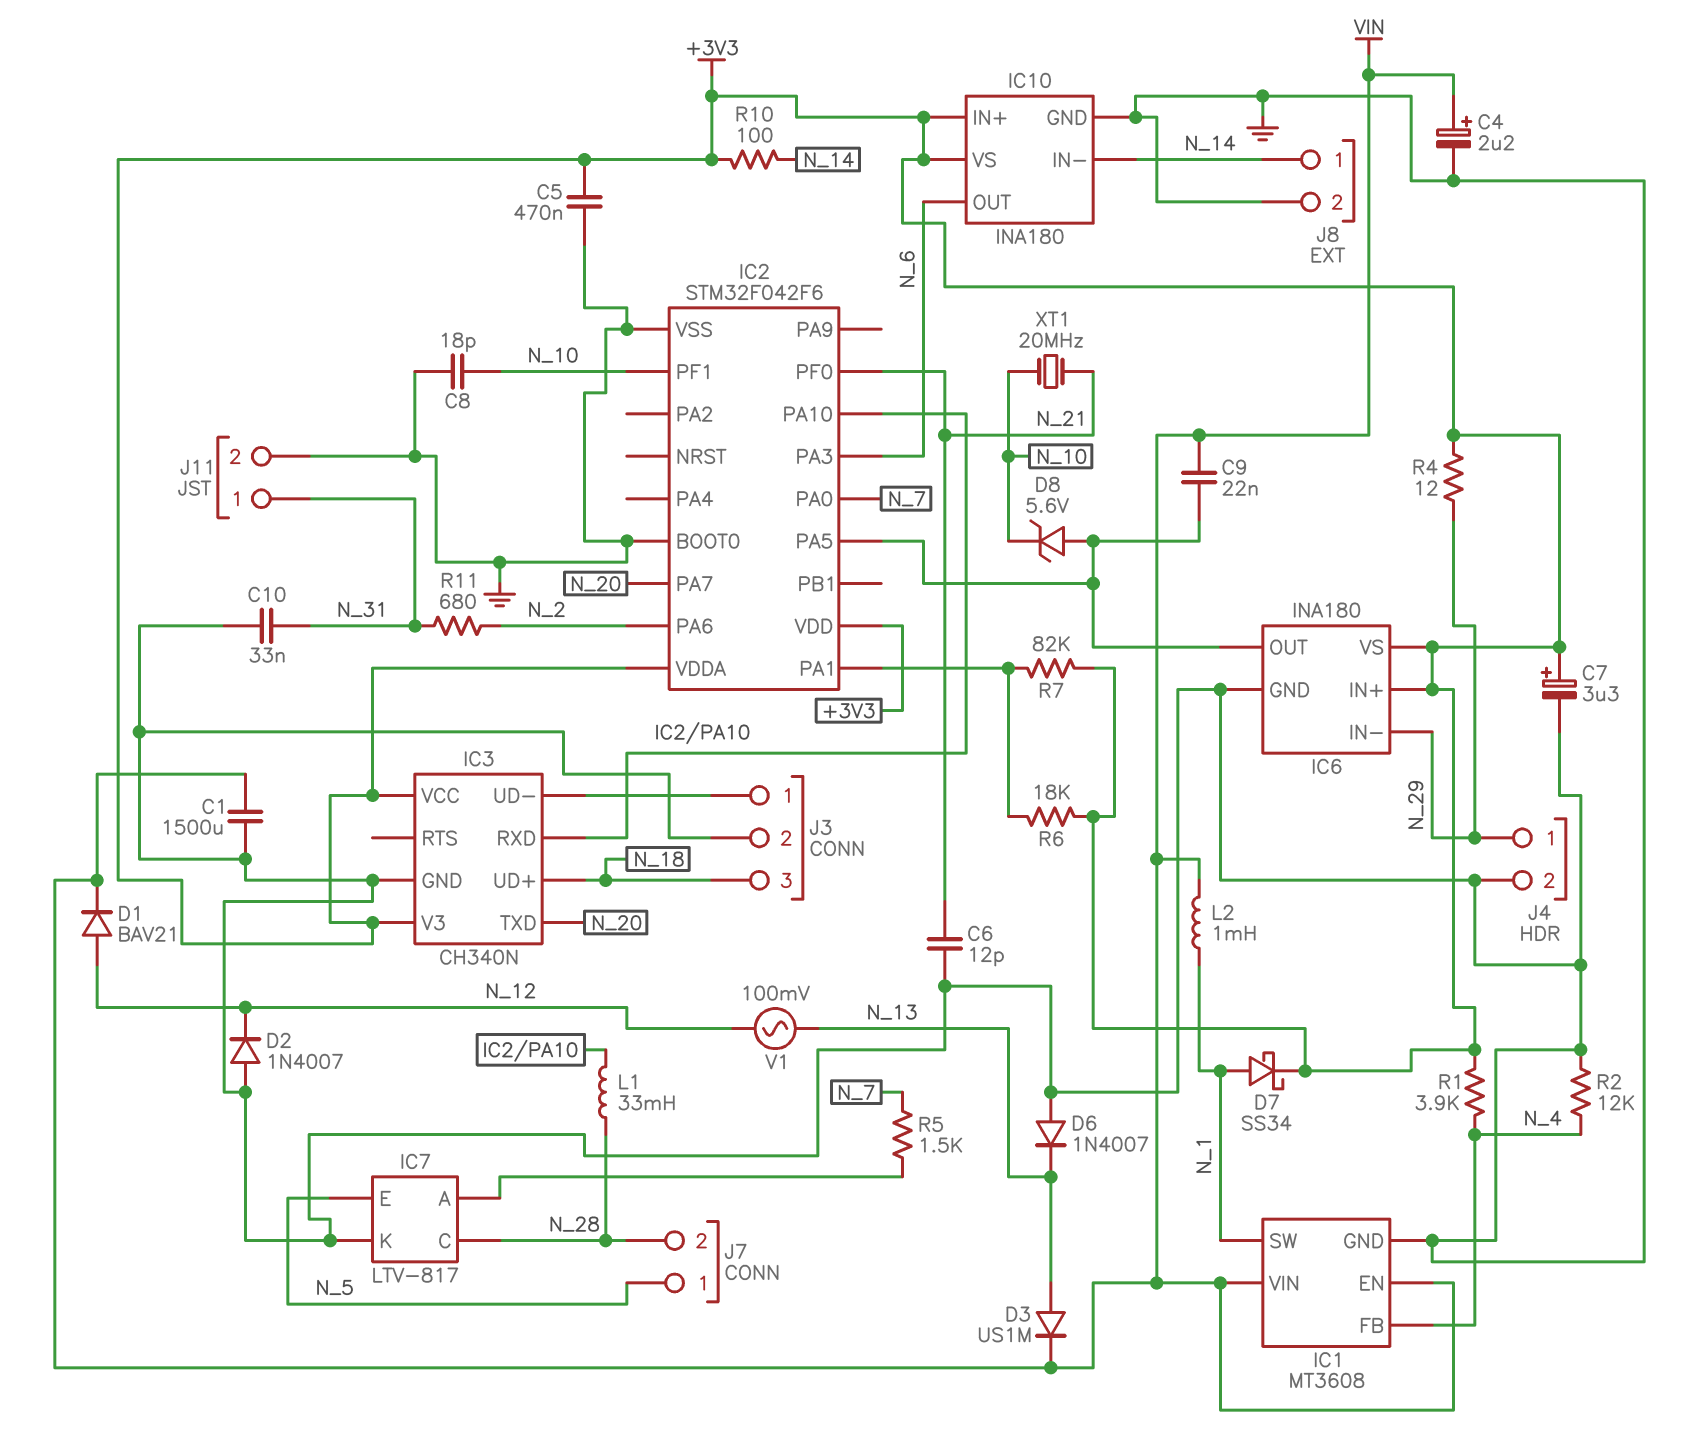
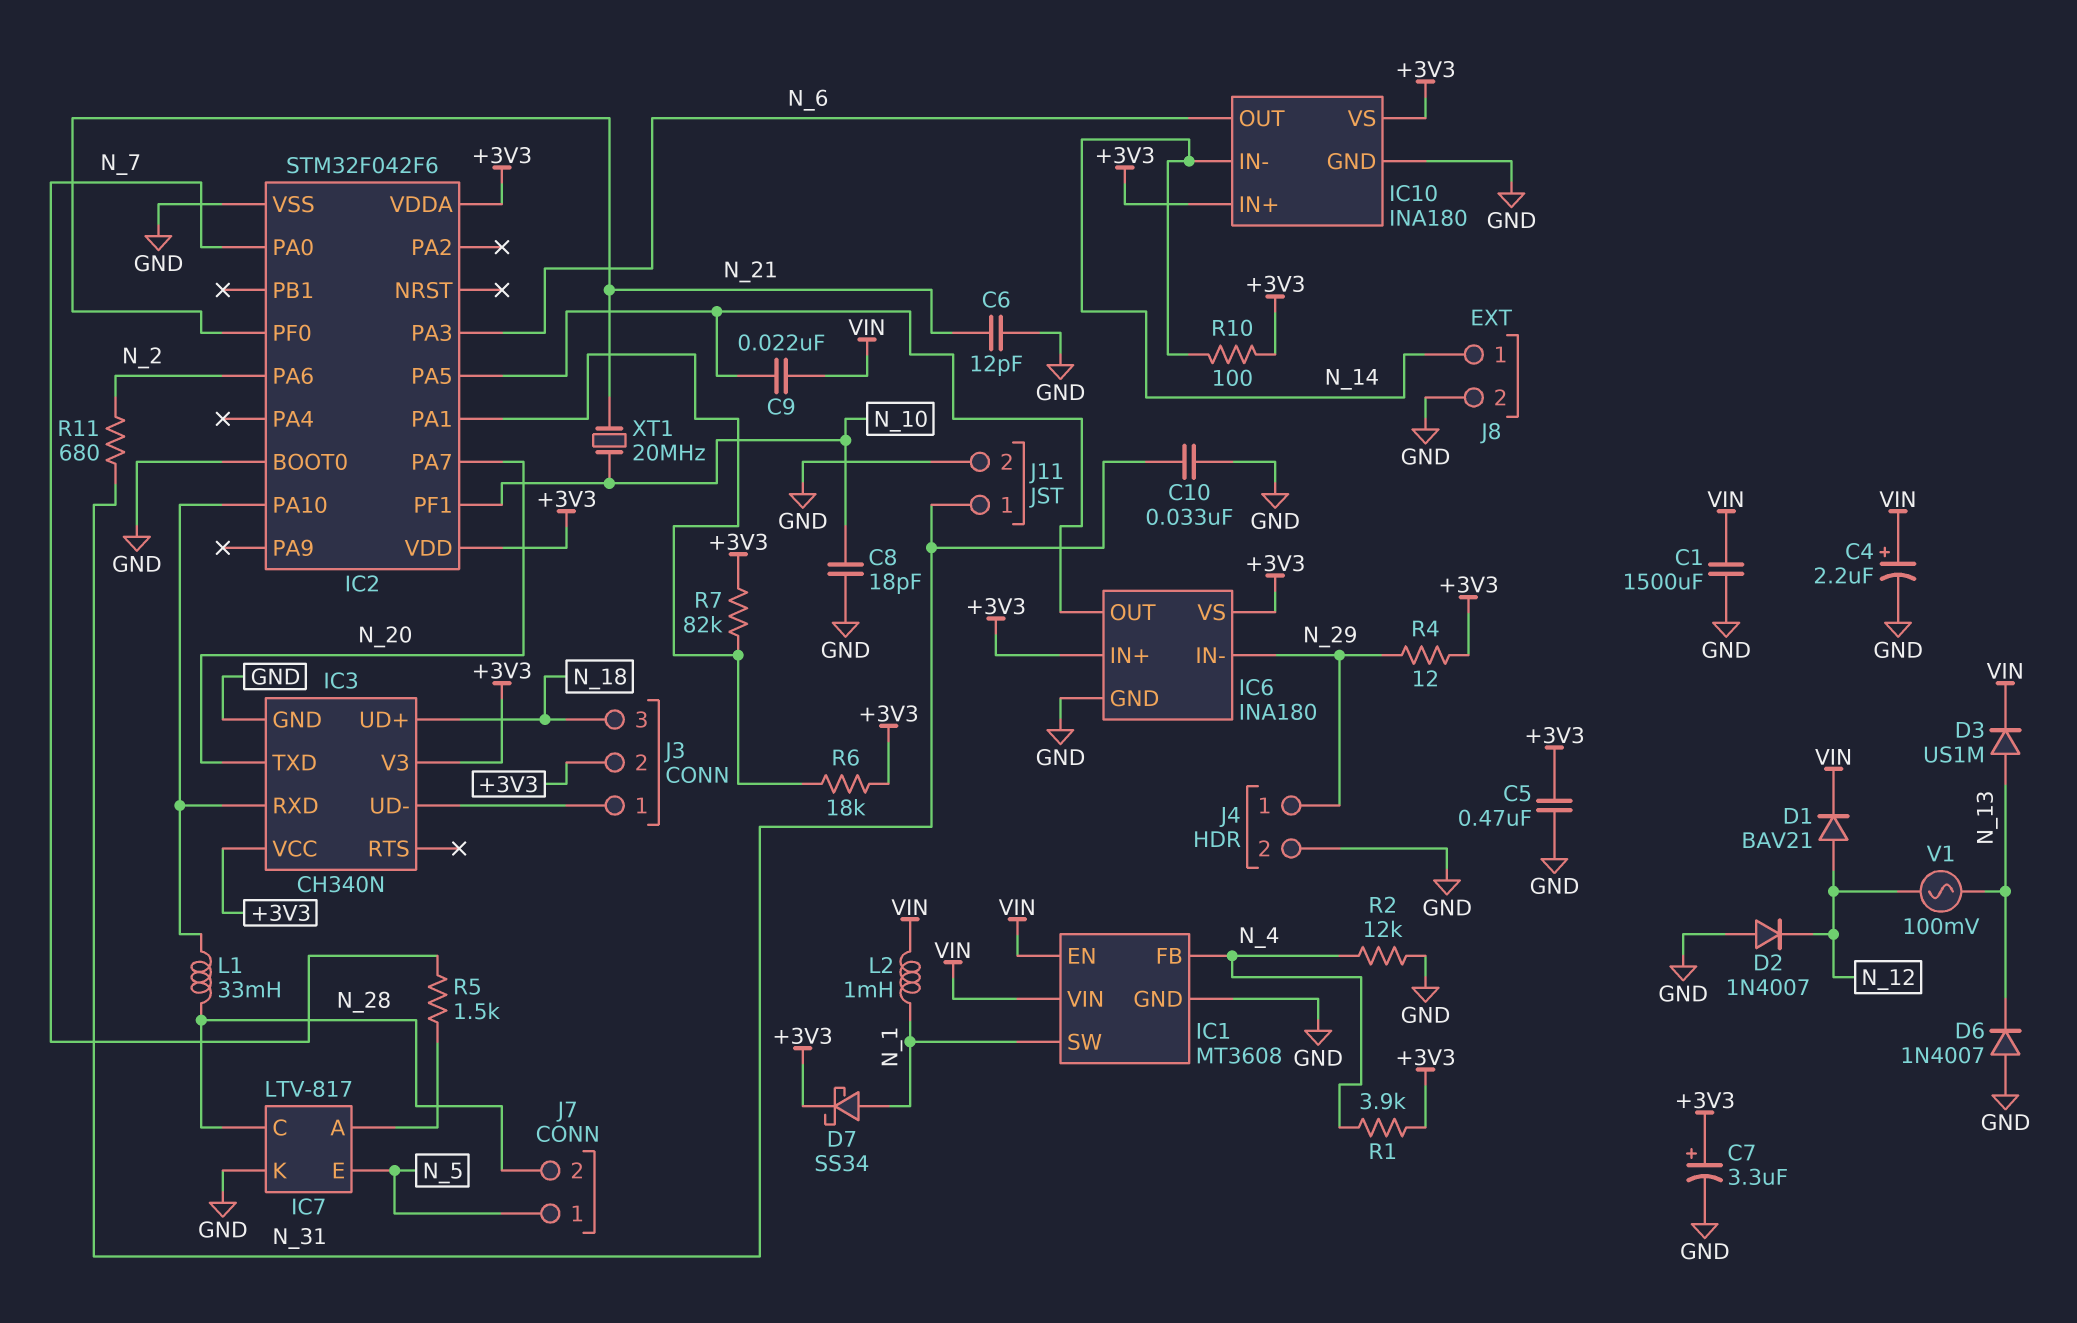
D8: zener 5.6V (A IC2/PA5, K N_10) -> none
J3 pin 2: GND -> +3V3

